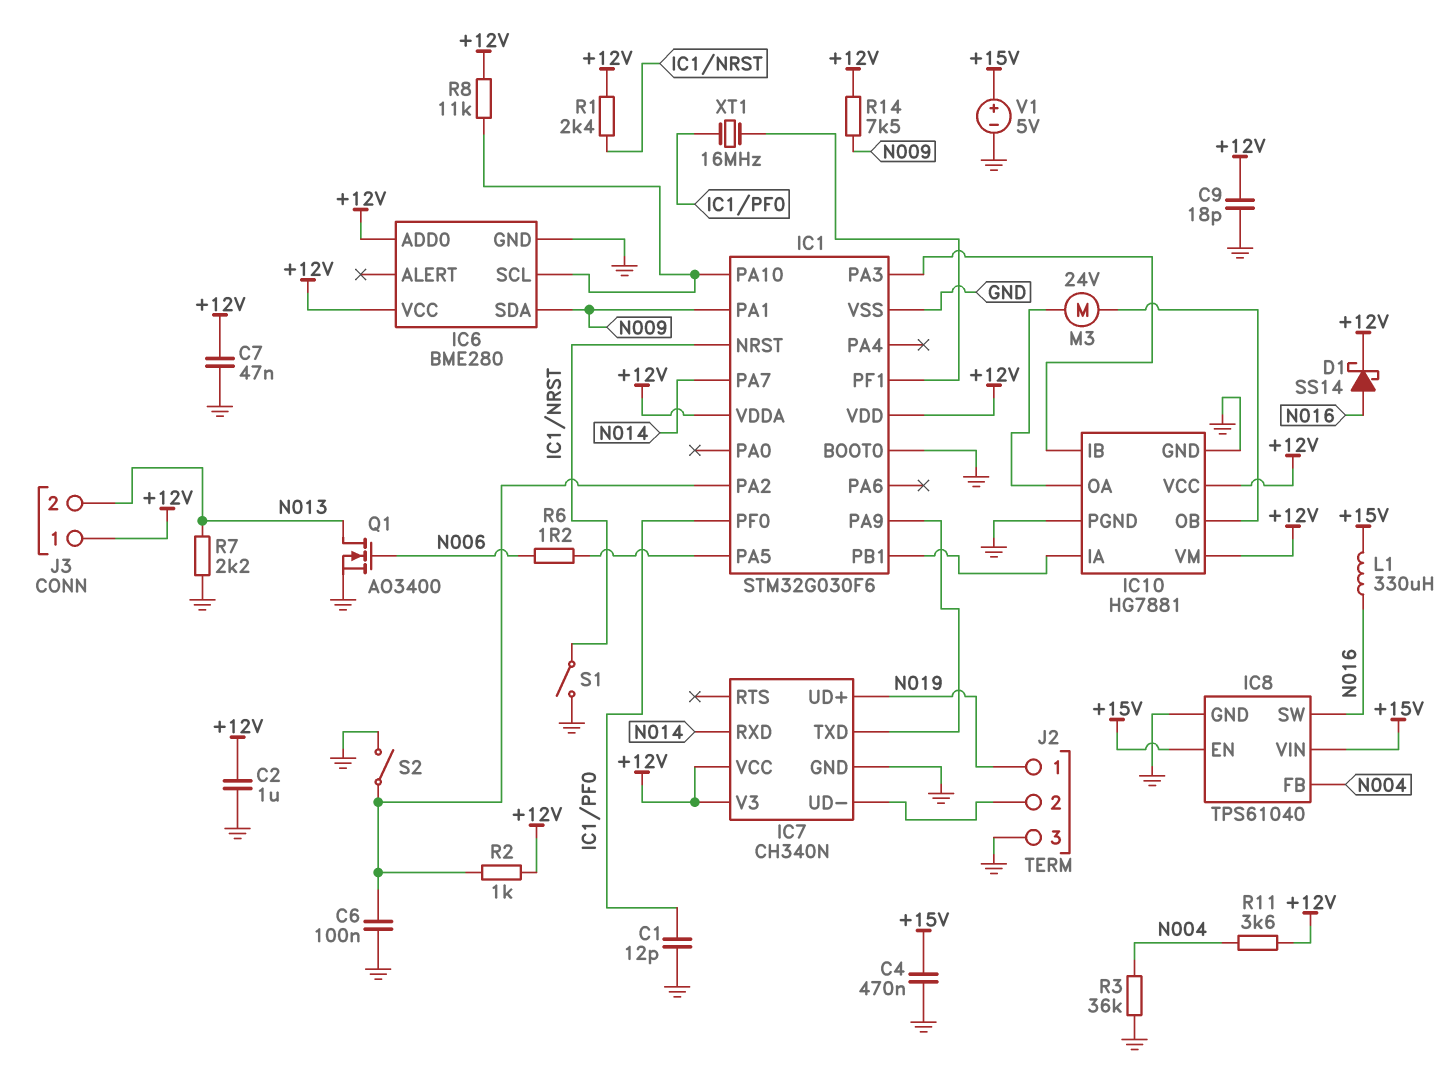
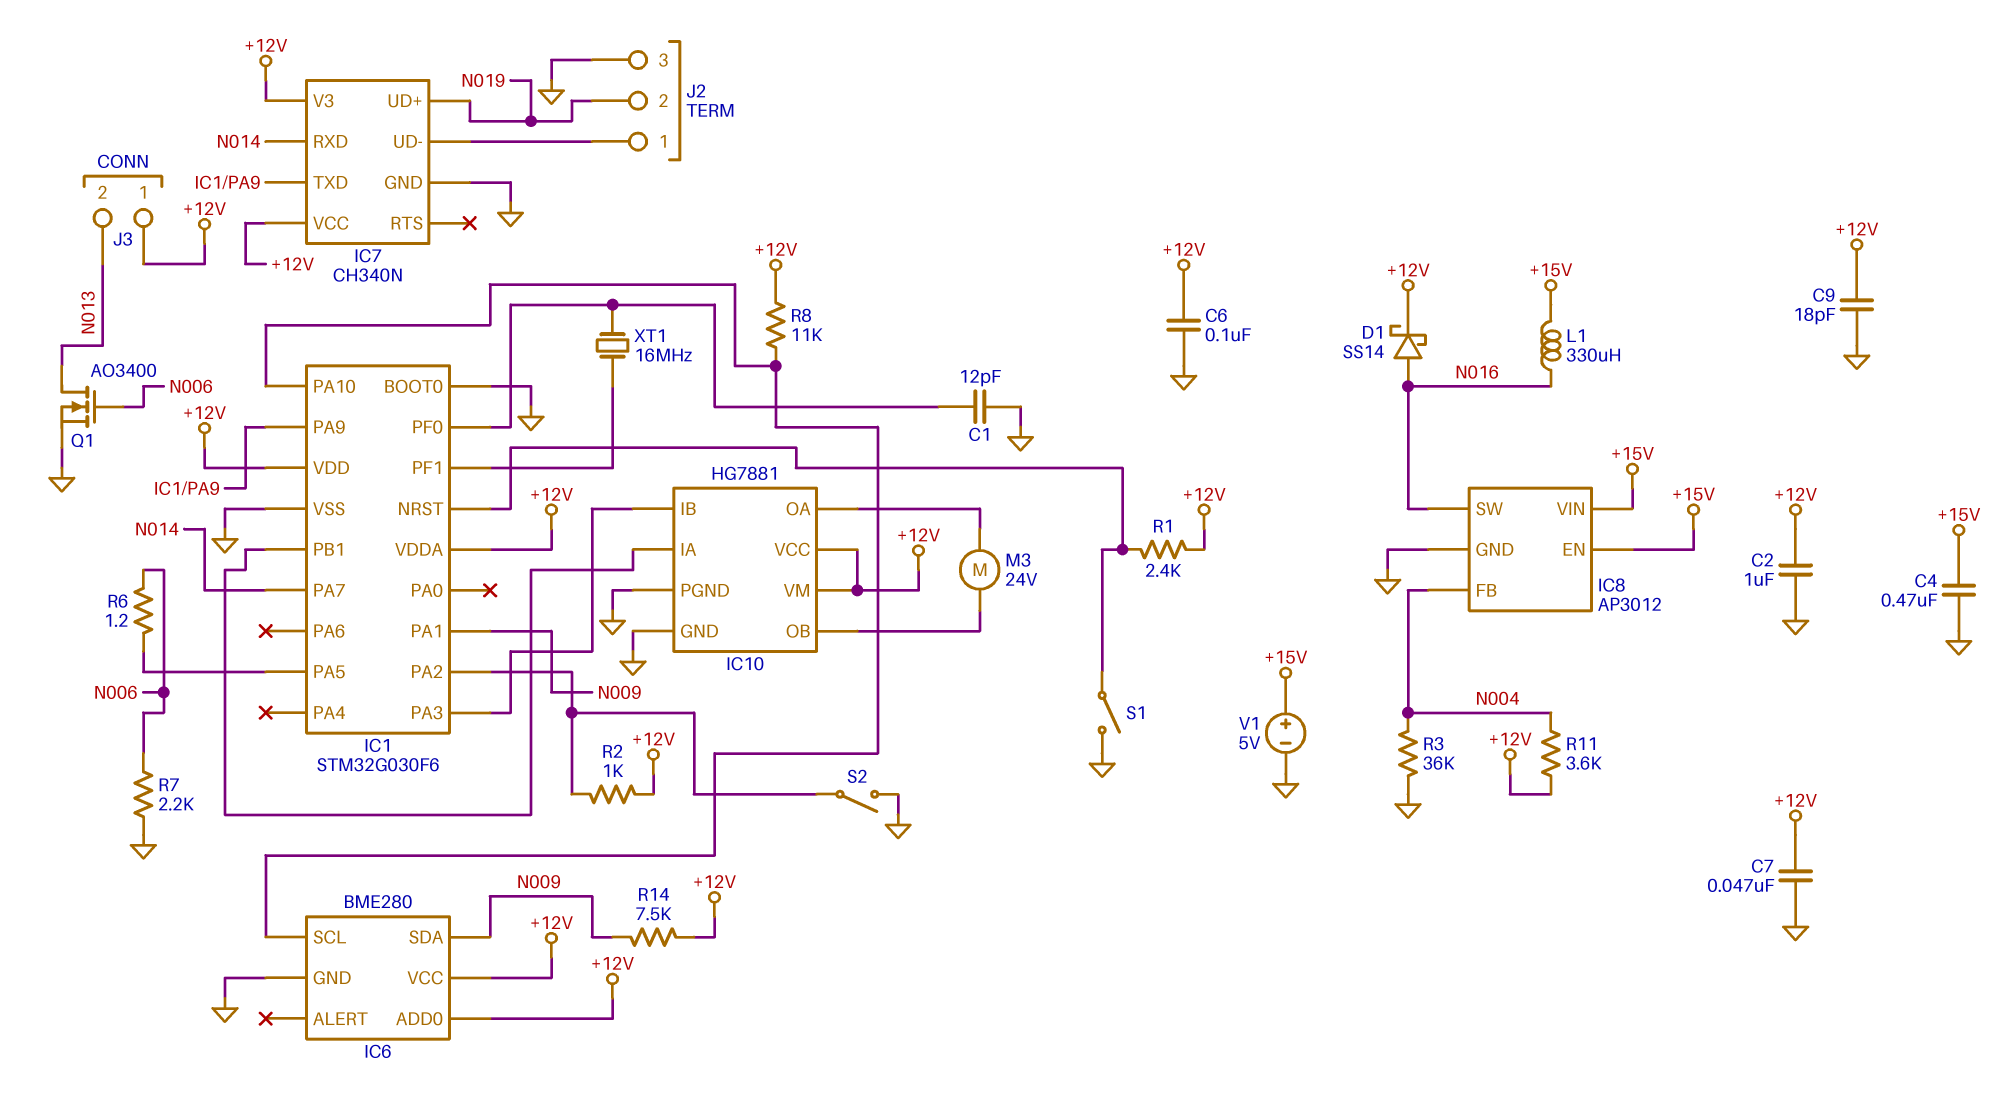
C6: 100nF (GND, IC1/PA2) -> 100nF (+12V, GND)
IC8: TPS61040 -> AP3012
J2 pin 1: N019 -> IC7/UD-
J2 pin 2: IC7/UD- -> N019
R7: 2.2k (GND, N013) -> 2.2k (GND, N006)

